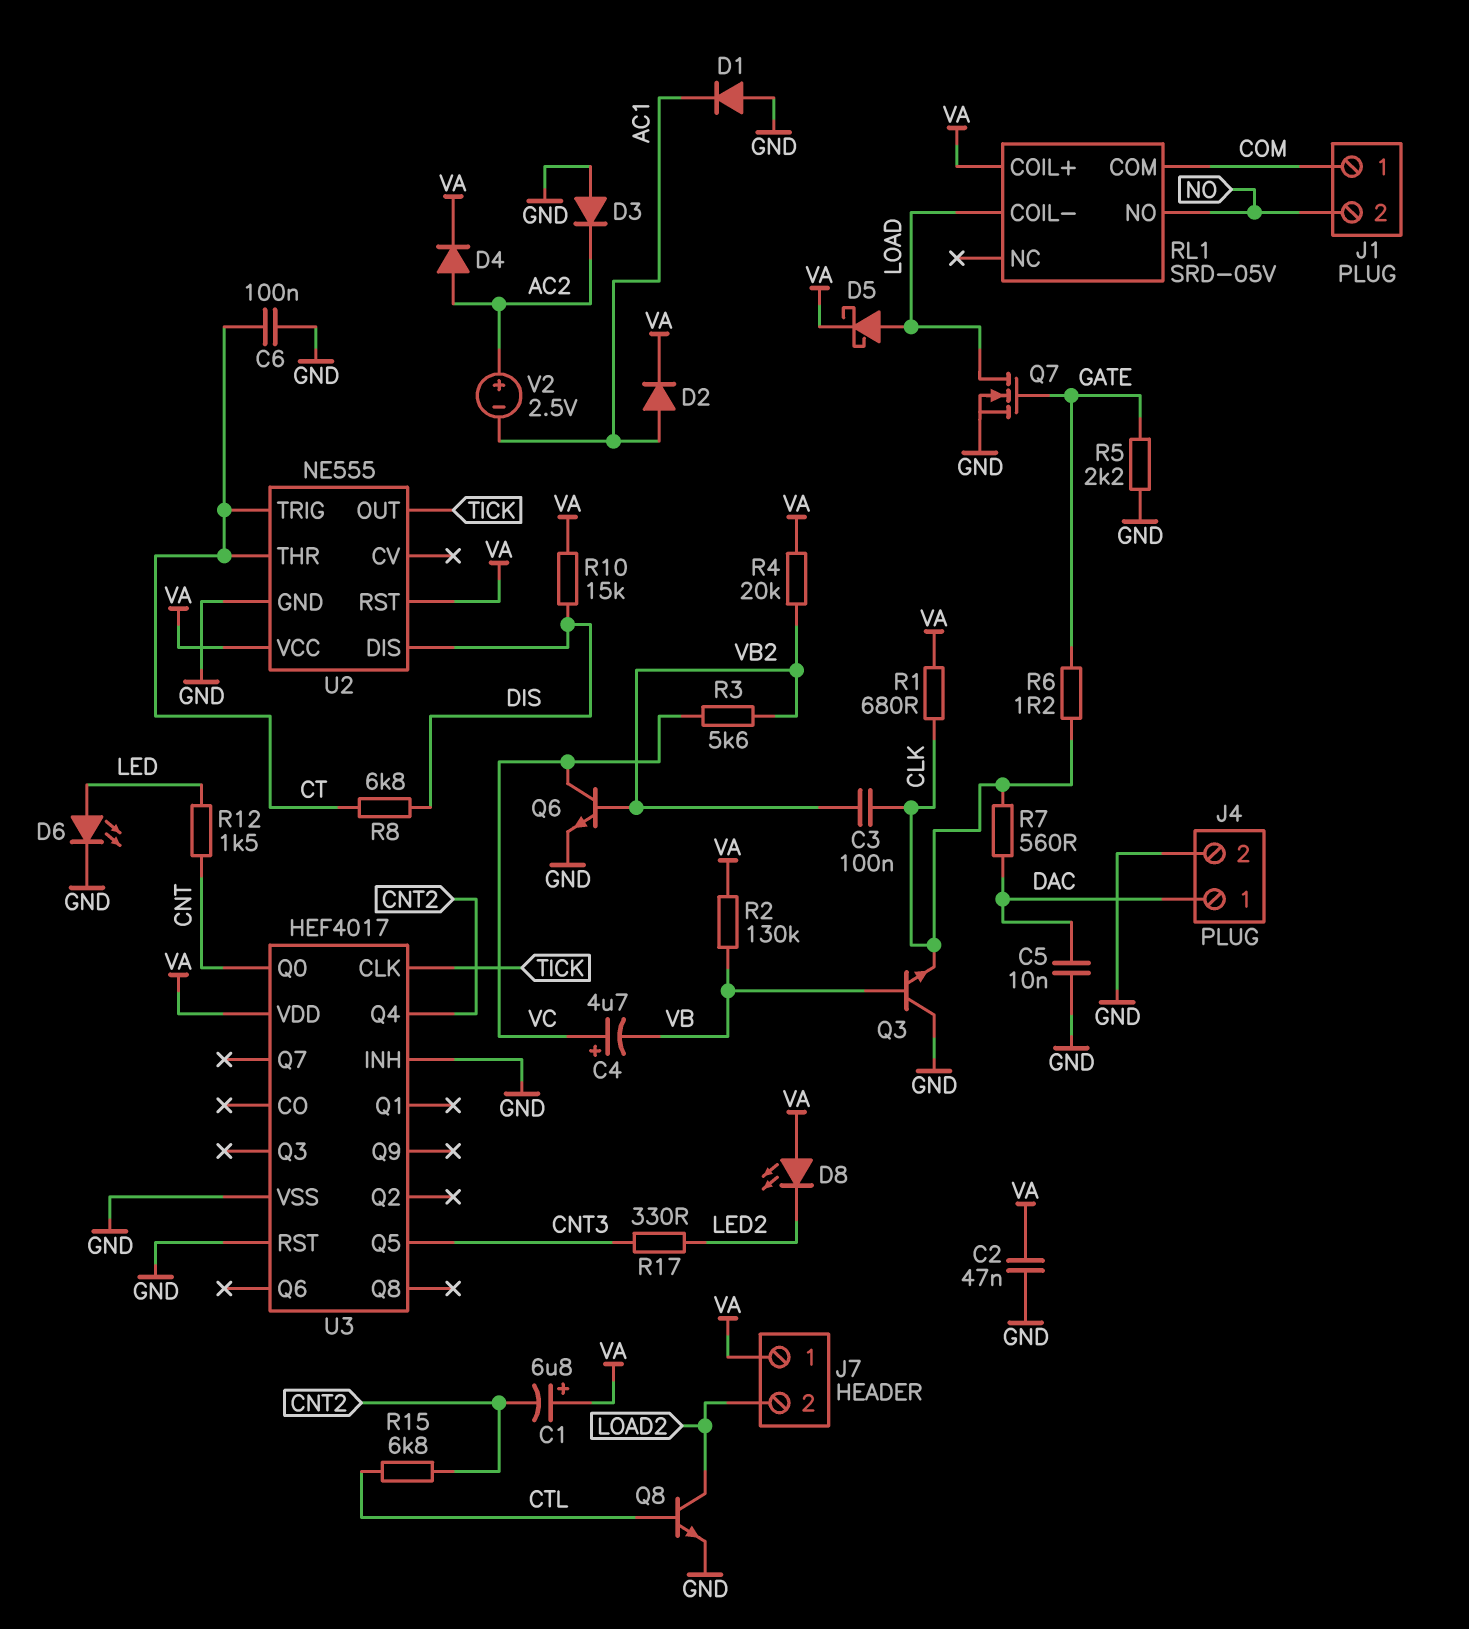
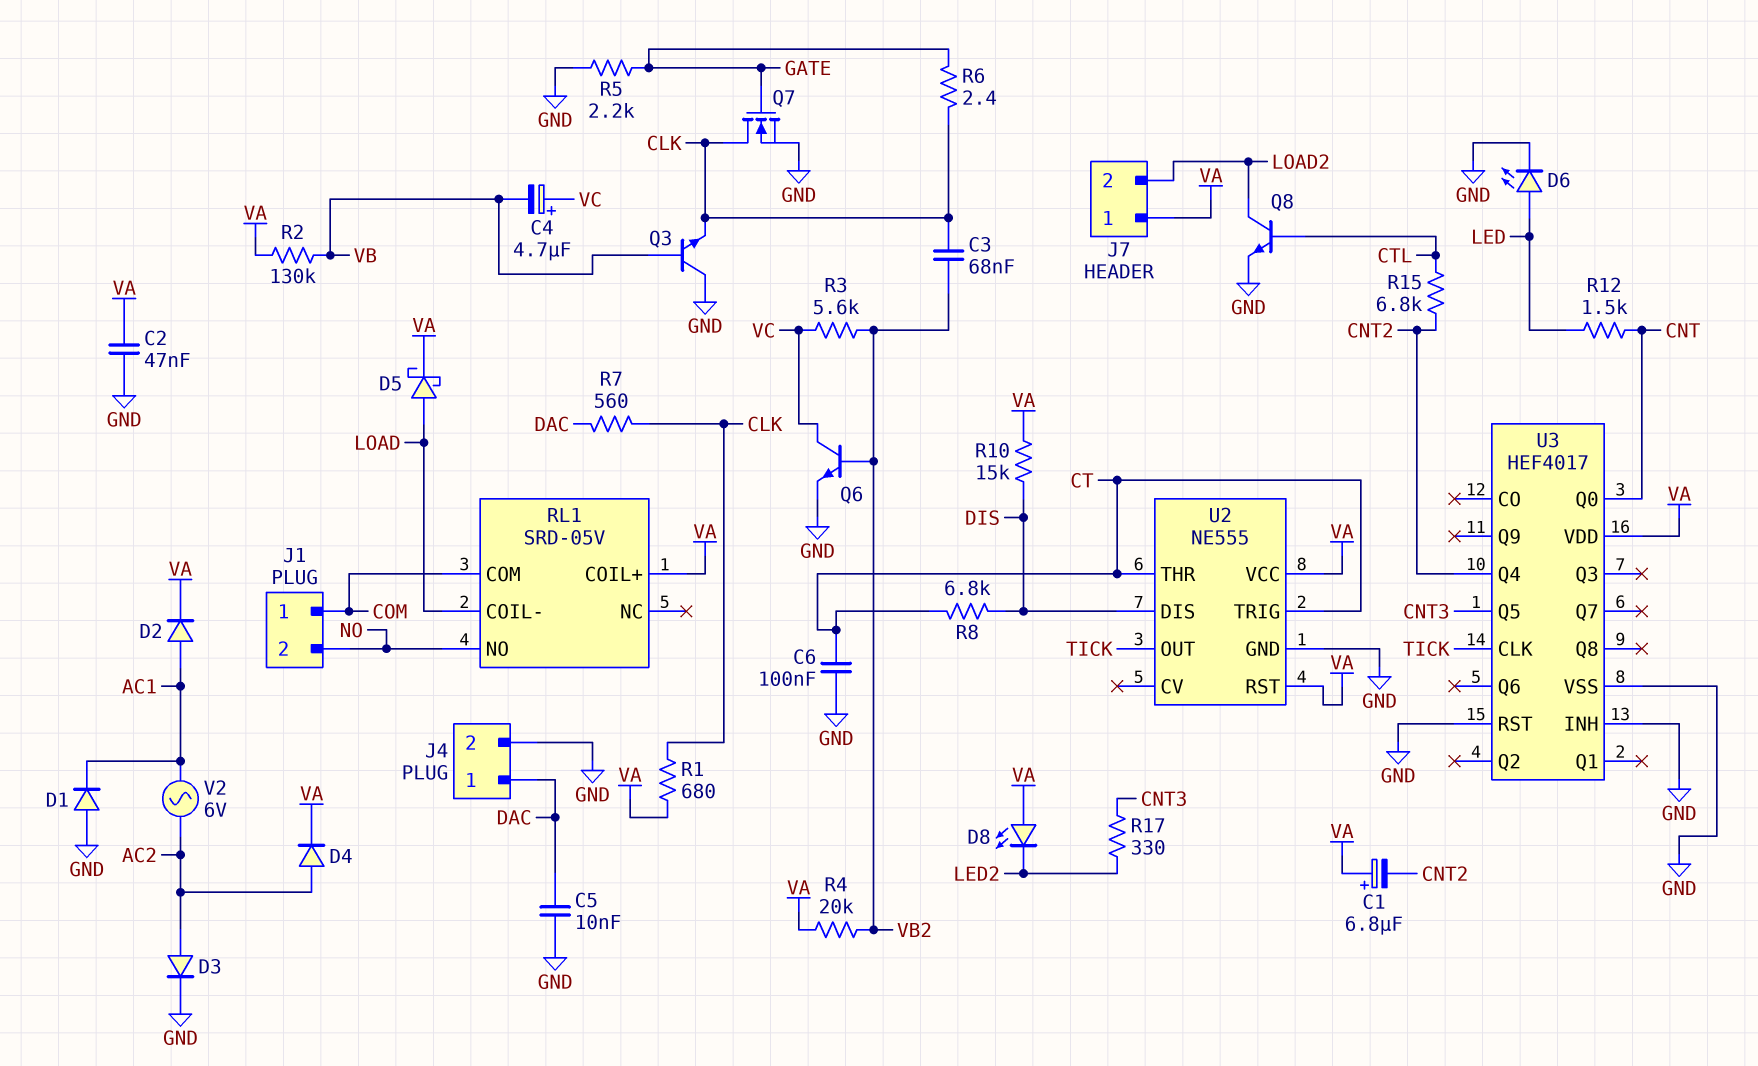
C3: 100nF (CLK, VB2) -> 68nF (CLK, VB2)
D3: diode (A GND, K AC2) -> diode (A AC2, K GND)
Q7: NMOS (G GATE, D LOAD, S GND) -> NMOS (G GATE, D CLK, S GND)
R6: 1.2 (CLK, GATE) -> 2.4 (CLK, GATE)
V2: 2.5V (plus AC2, minus AC1) -> AC 6V (AC1, AC2)

